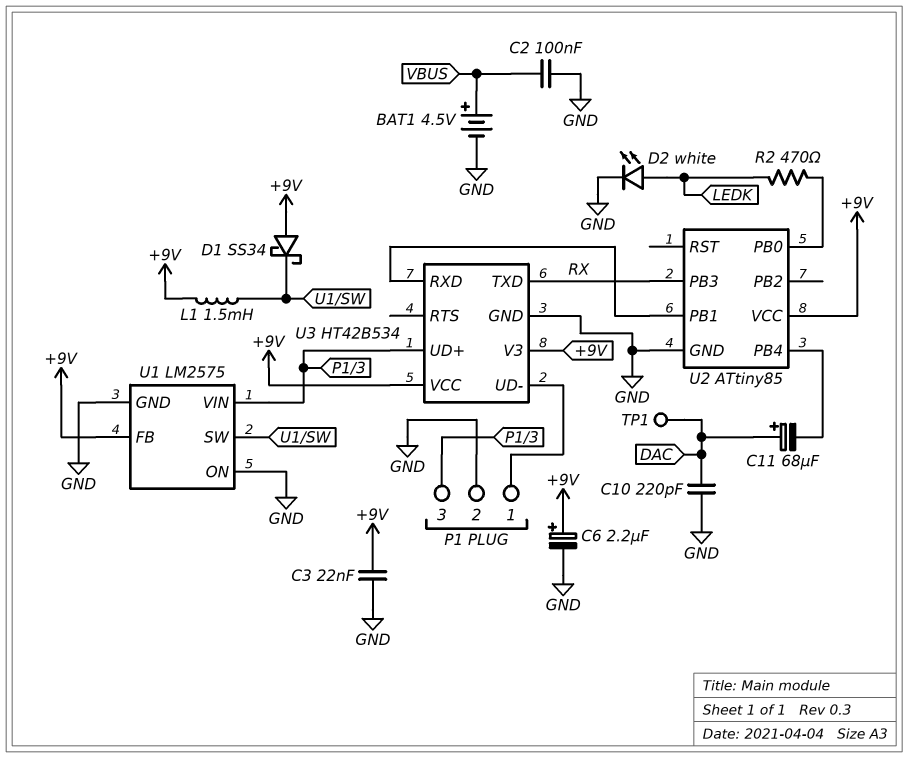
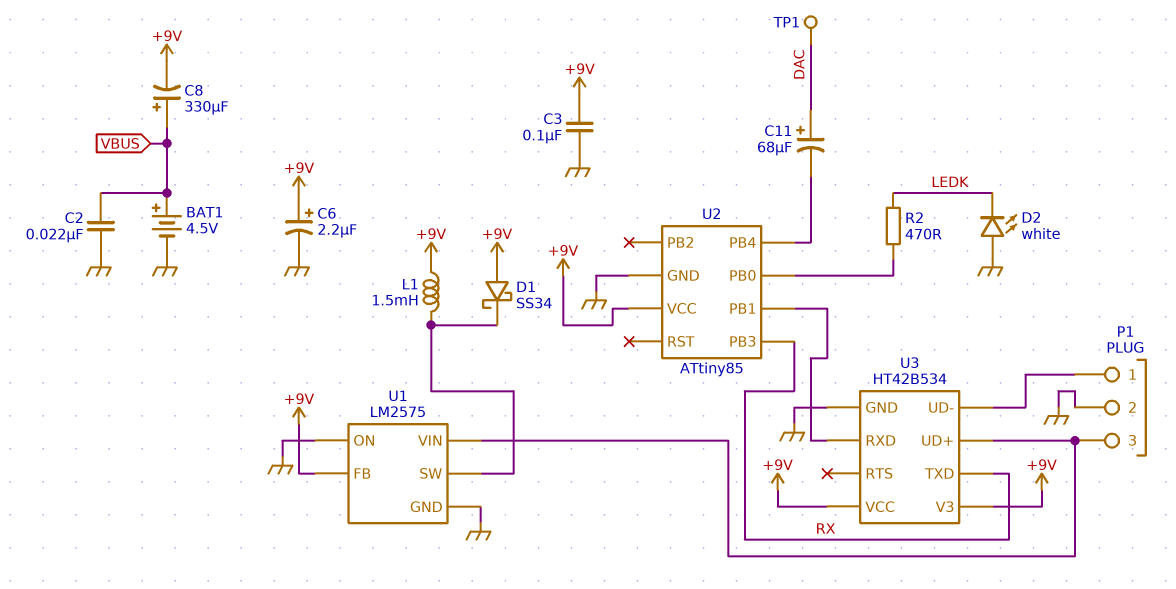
C2: 100nF (GND, VBUS) -> 22nF (GND, VBUS)
C3: 22nF (+9V, GND) -> 100nF (+9V, GND)
C8: none -> 330uF (plus VBUS, minus +9V)
C10: 220pF (DAC, GND) -> none
D2: LED white (A LEDK, K GND) -> LED white (A GND, K LEDK)

